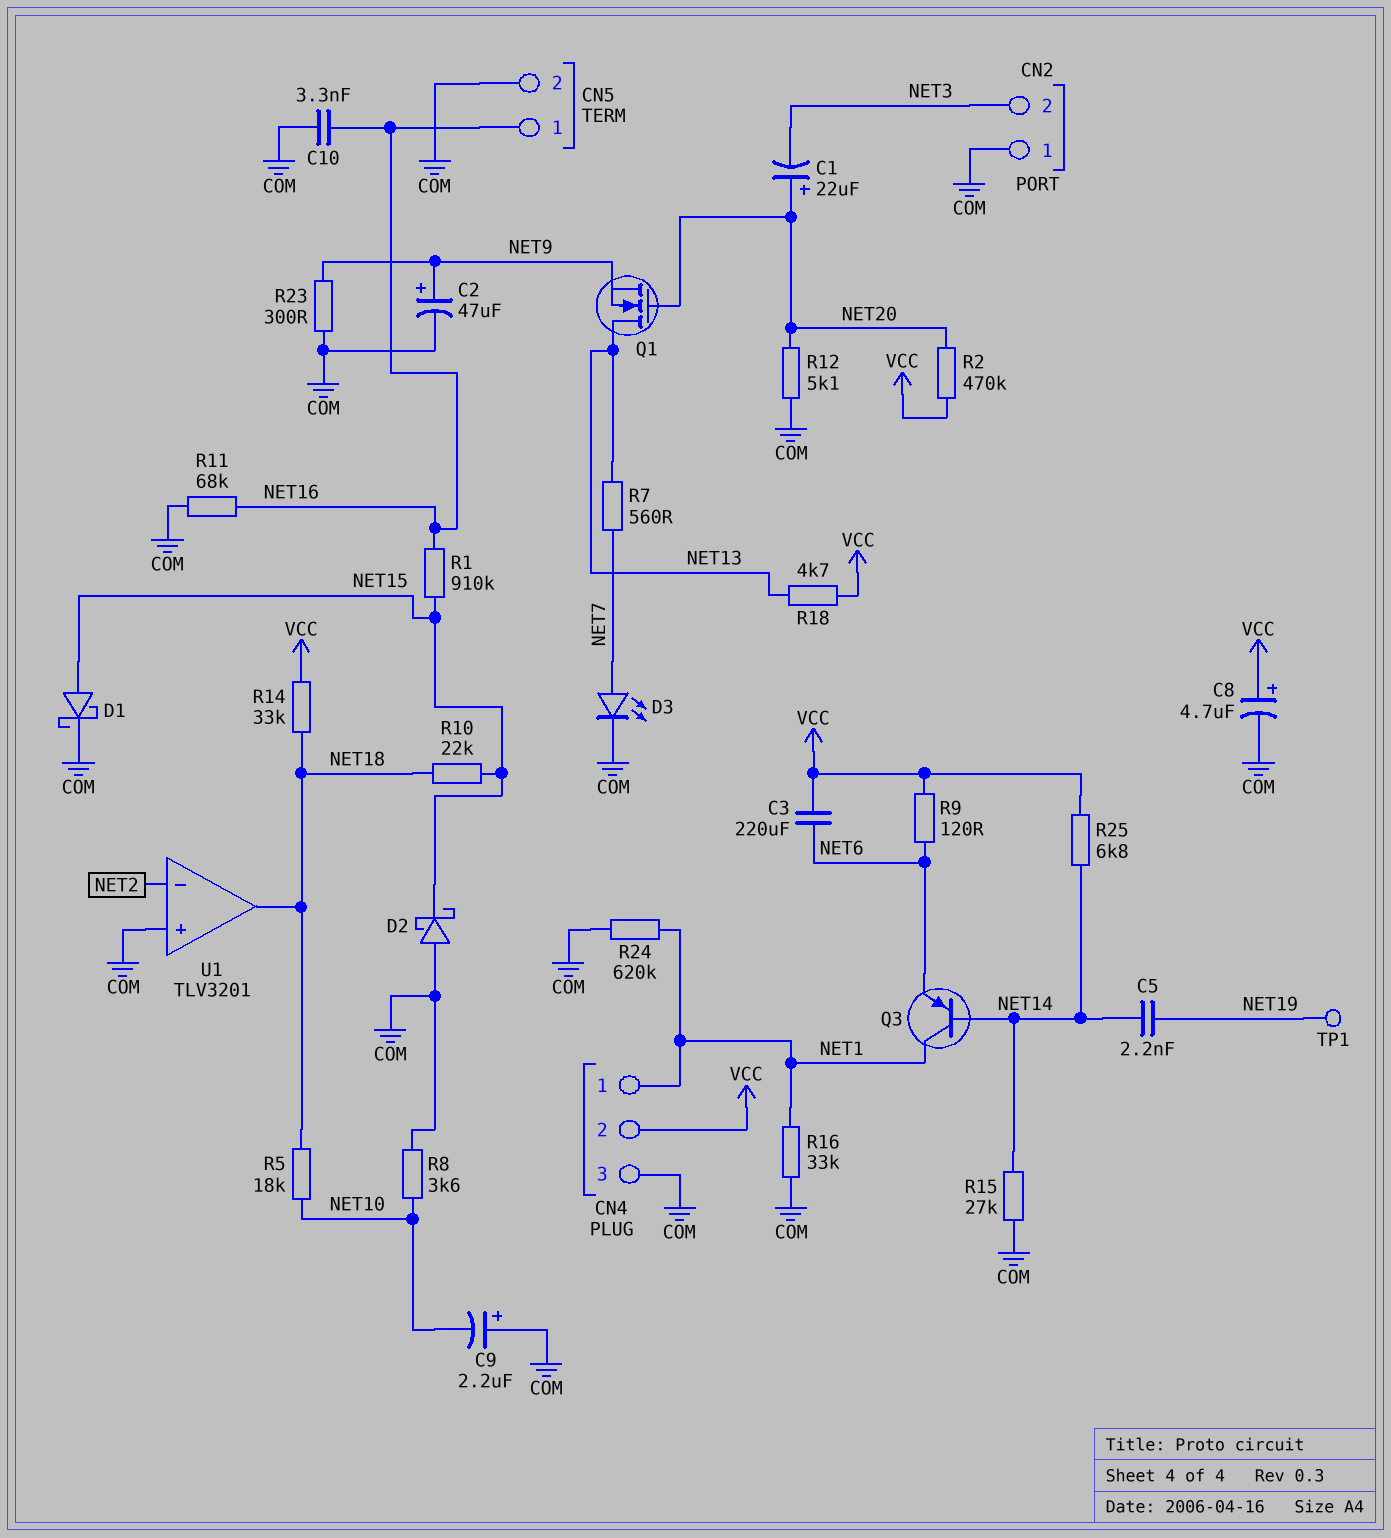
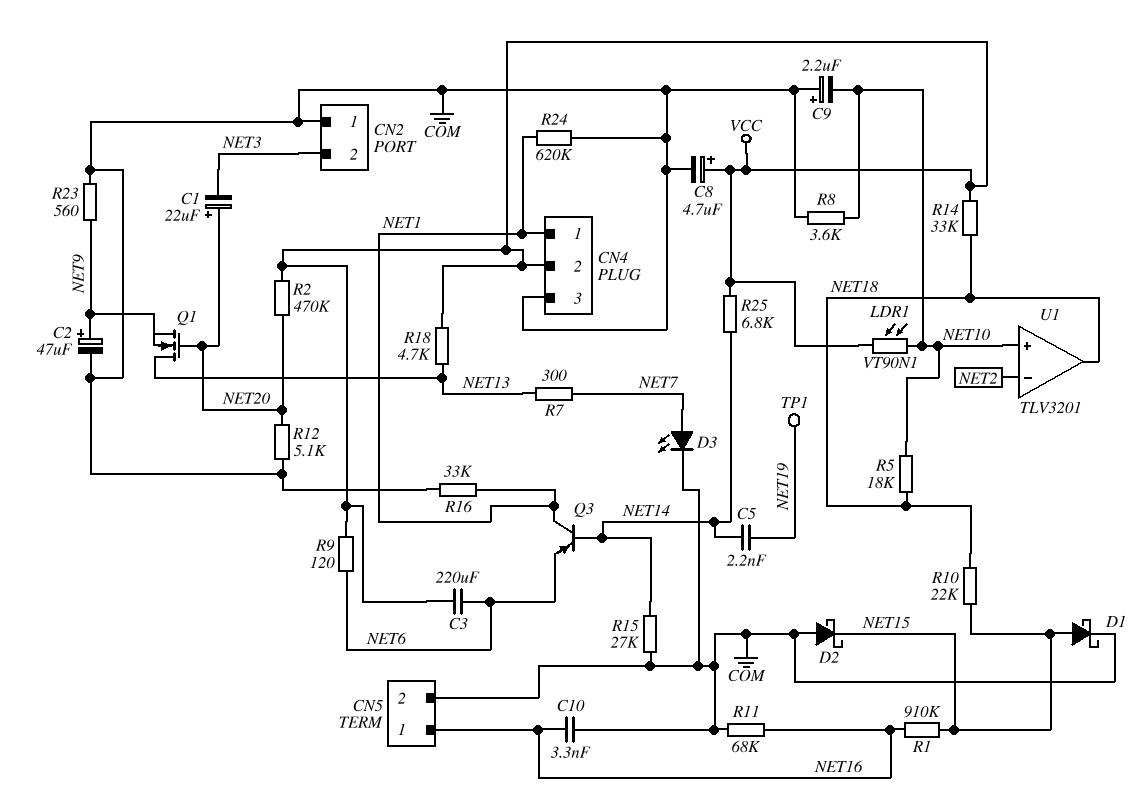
LDR1: none -> VT90N1 (NET10, VCC)
R7: 560 (NET7, NET13) -> 300 (NET7, NET13)
R23: 300 (COM, NET9) -> 560 (COM, NET9)
U1 pin in+: COM -> NET10

